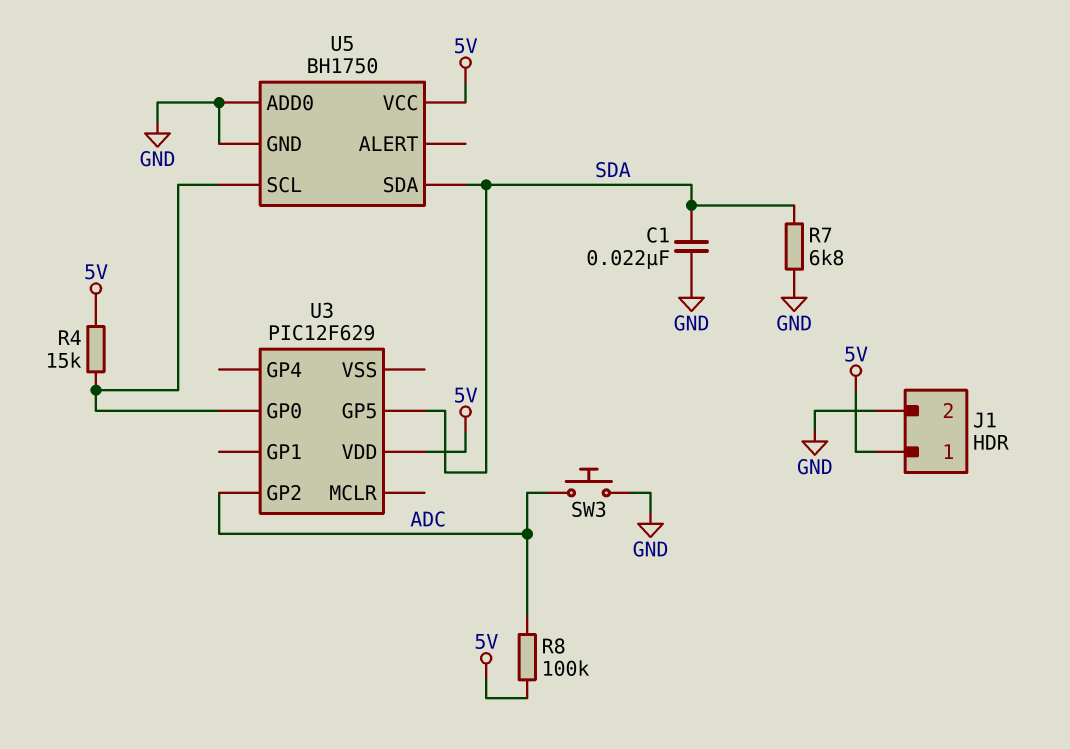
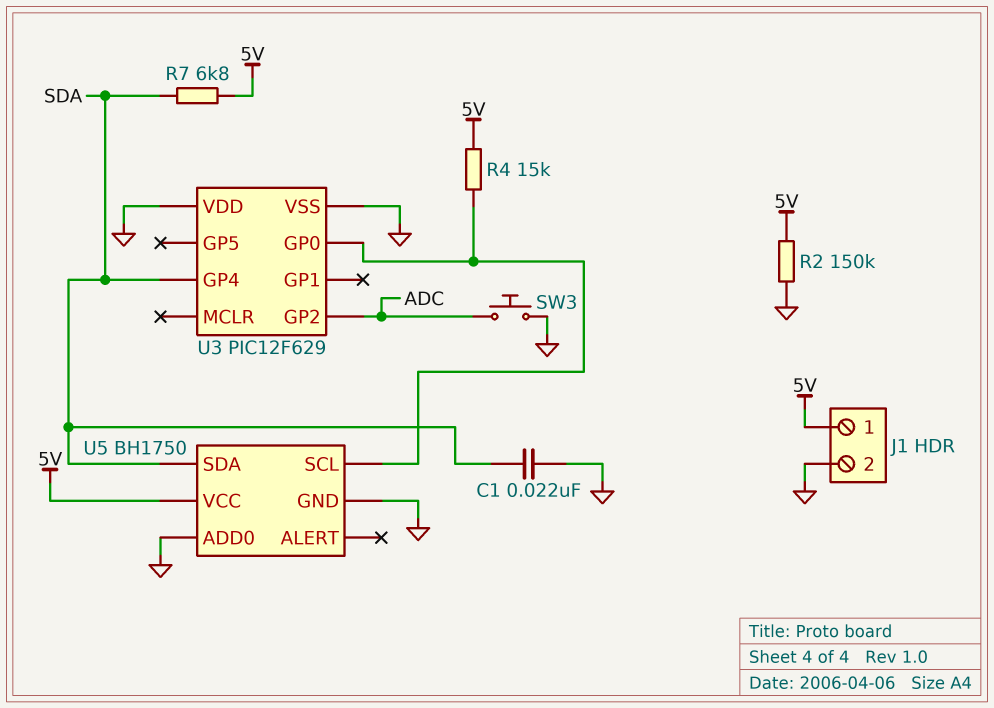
R2: none -> 150k (5V, GND)
R7: 6.8k (GND, SDA) -> 6.8k (5V, SDA)
R8: 100k (5V, ADC) -> none
U3 pin GP4: none -> SDA
U3 pin GP5: SDA -> none
U3 pin VDD: 5V -> GND
U3 pin VSS: none -> GND

